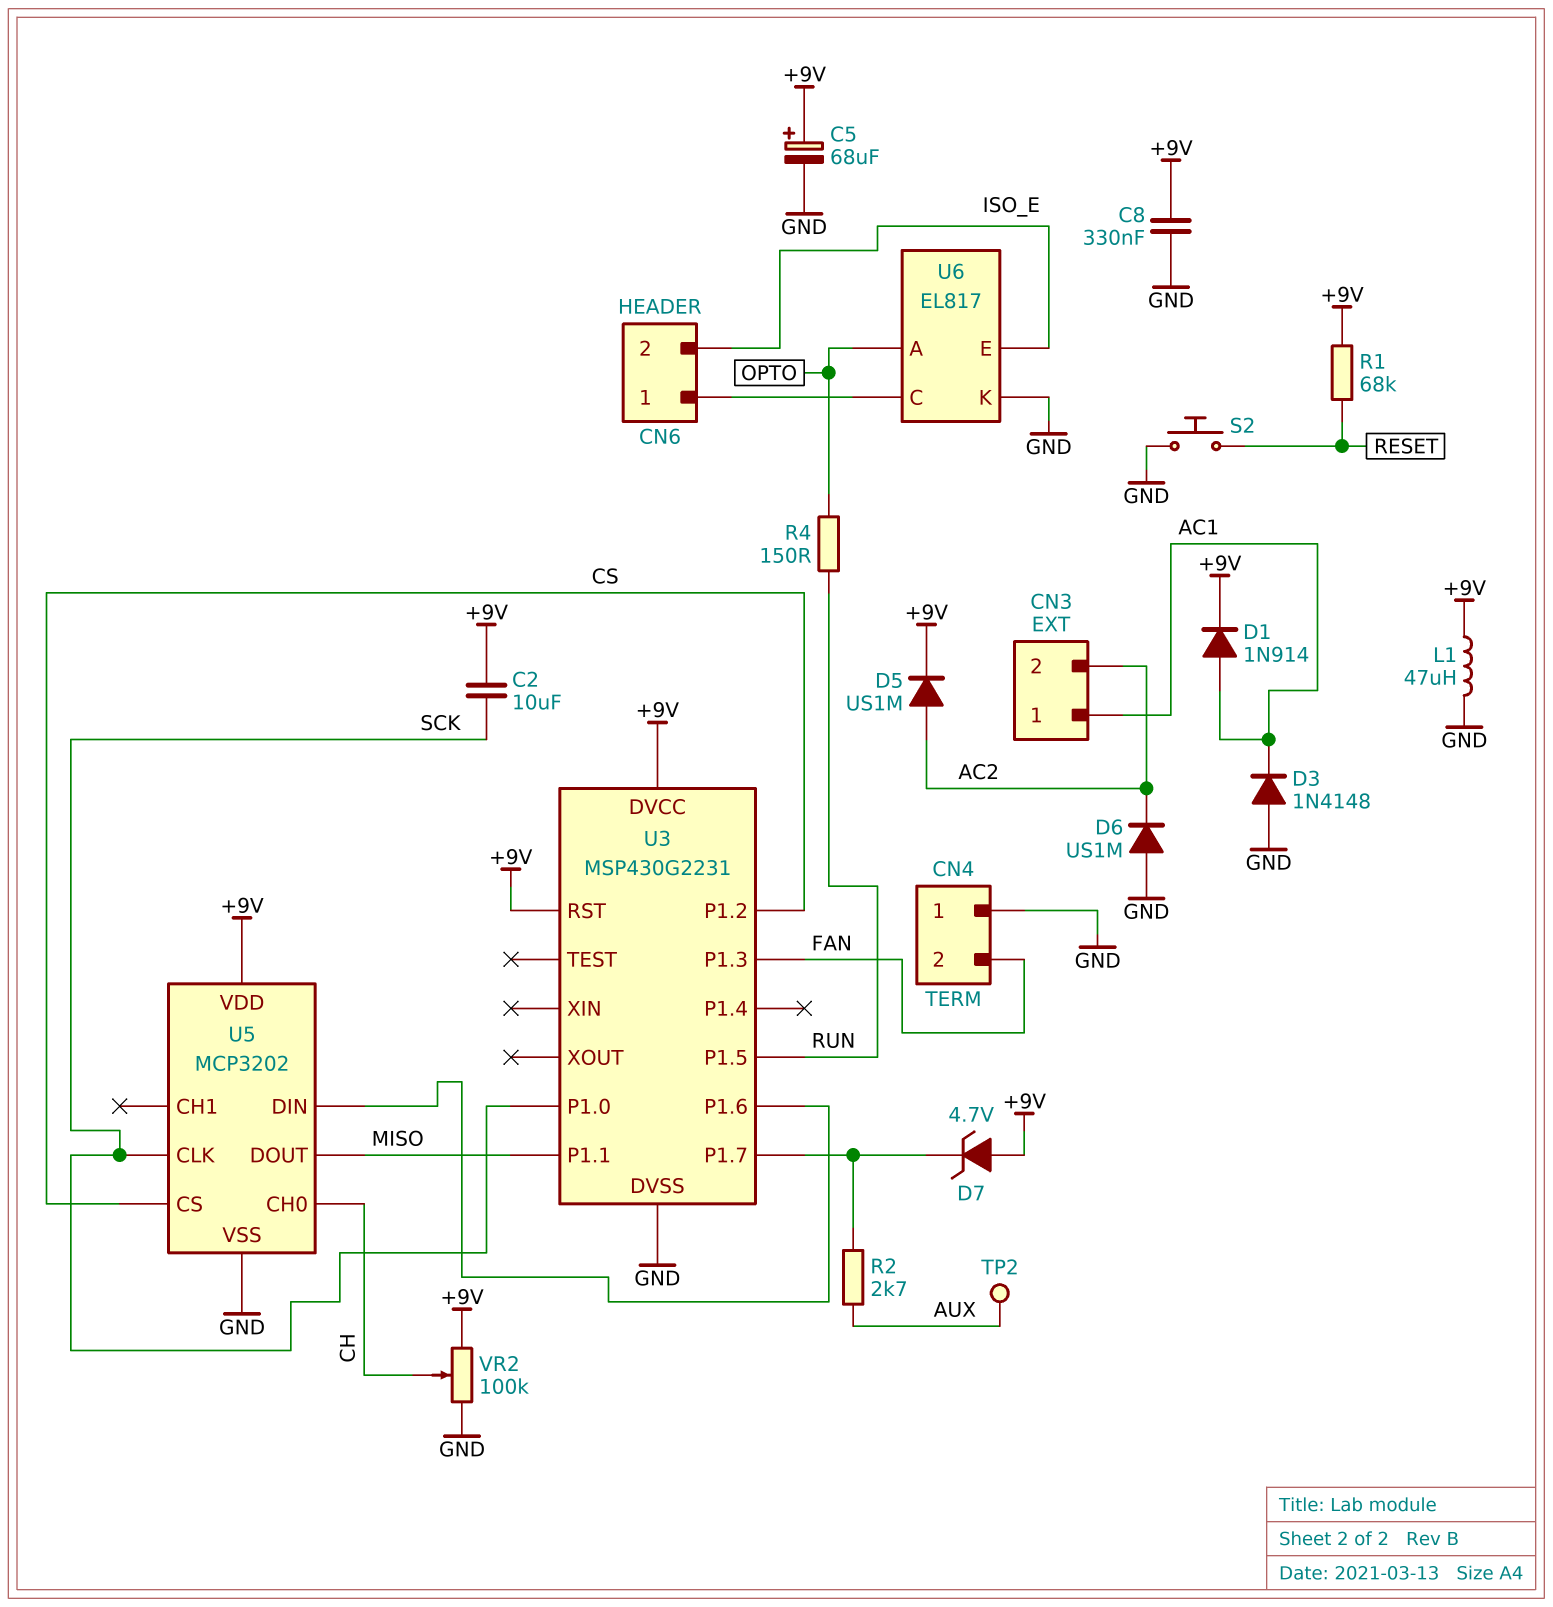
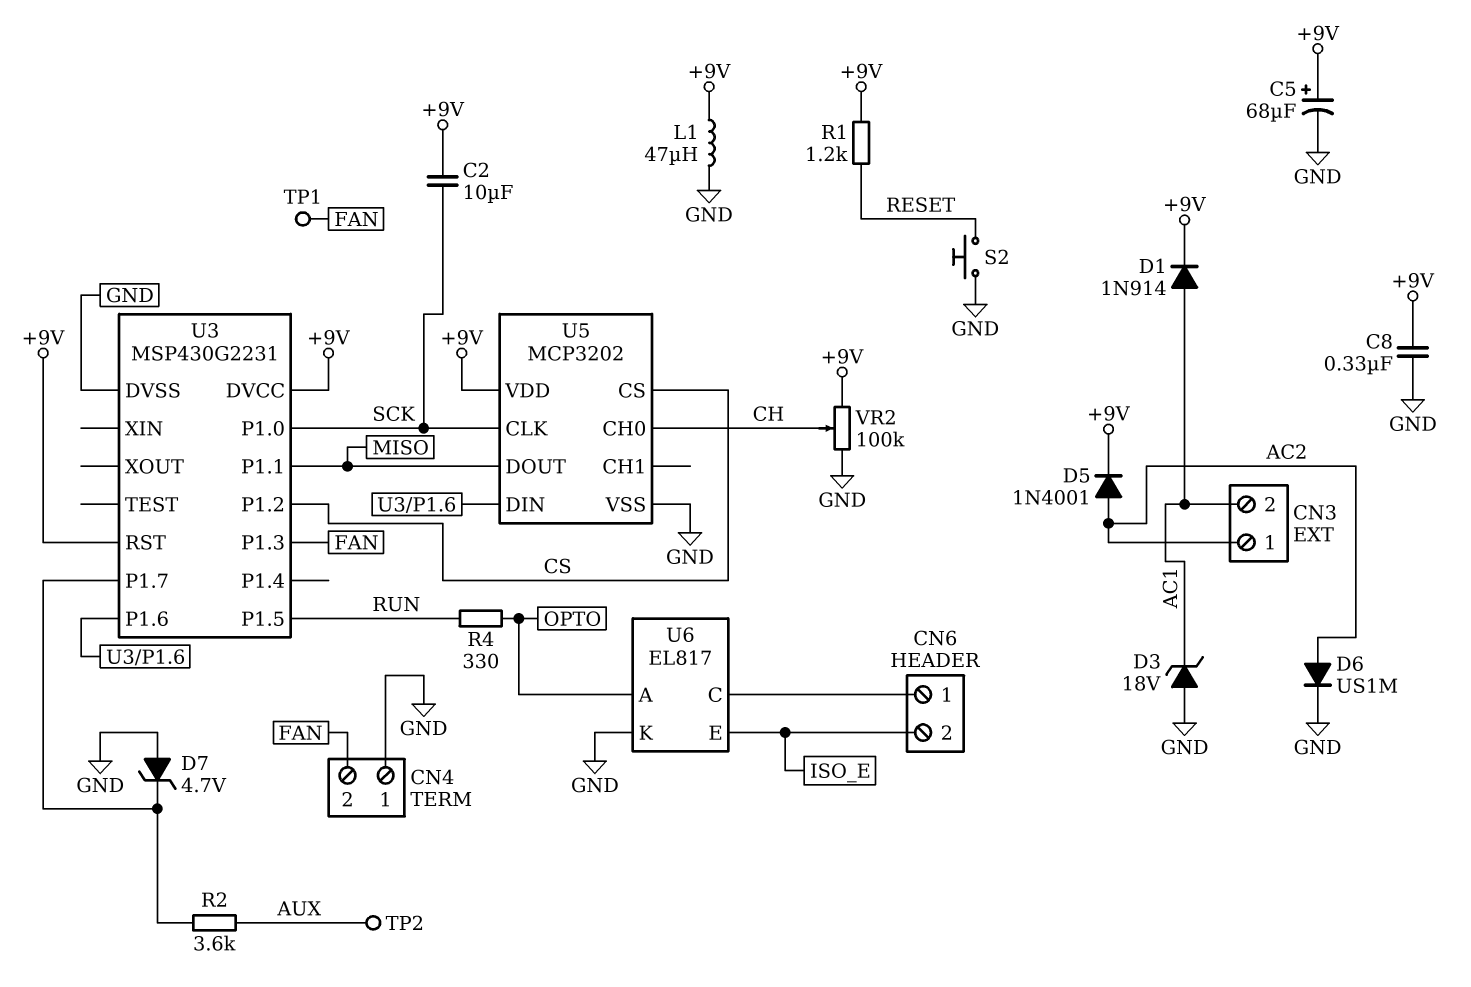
CN3 pin 1: AC1 -> AC2
CN3 pin 2: AC2 -> AC1
D3: diode 1N4148 (A GND, K AC1) -> zener 18V (A GND, K AC1)
D5: diode US1M (A AC2, K +9V) -> diode 1N4001 (A AC2, K +9V)
D6: diode US1M (A GND, K AC2) -> diode US1M (A AC2, K GND)
D7: zener 4.7V (A +9V, K U3/P1.7) -> zener 4.7V (A GND, K U3/P1.7)
R1: 68k (+9V, RESET) -> 1.2k (+9V, RESET)
R2: 2.7k (AUX, U3/P1.7) -> 3.6k (AUX, U3/P1.7)
R4: 150 (OPTO, RUN) -> 330 (OPTO, RUN)
TP1: none -> test point (FAN)

